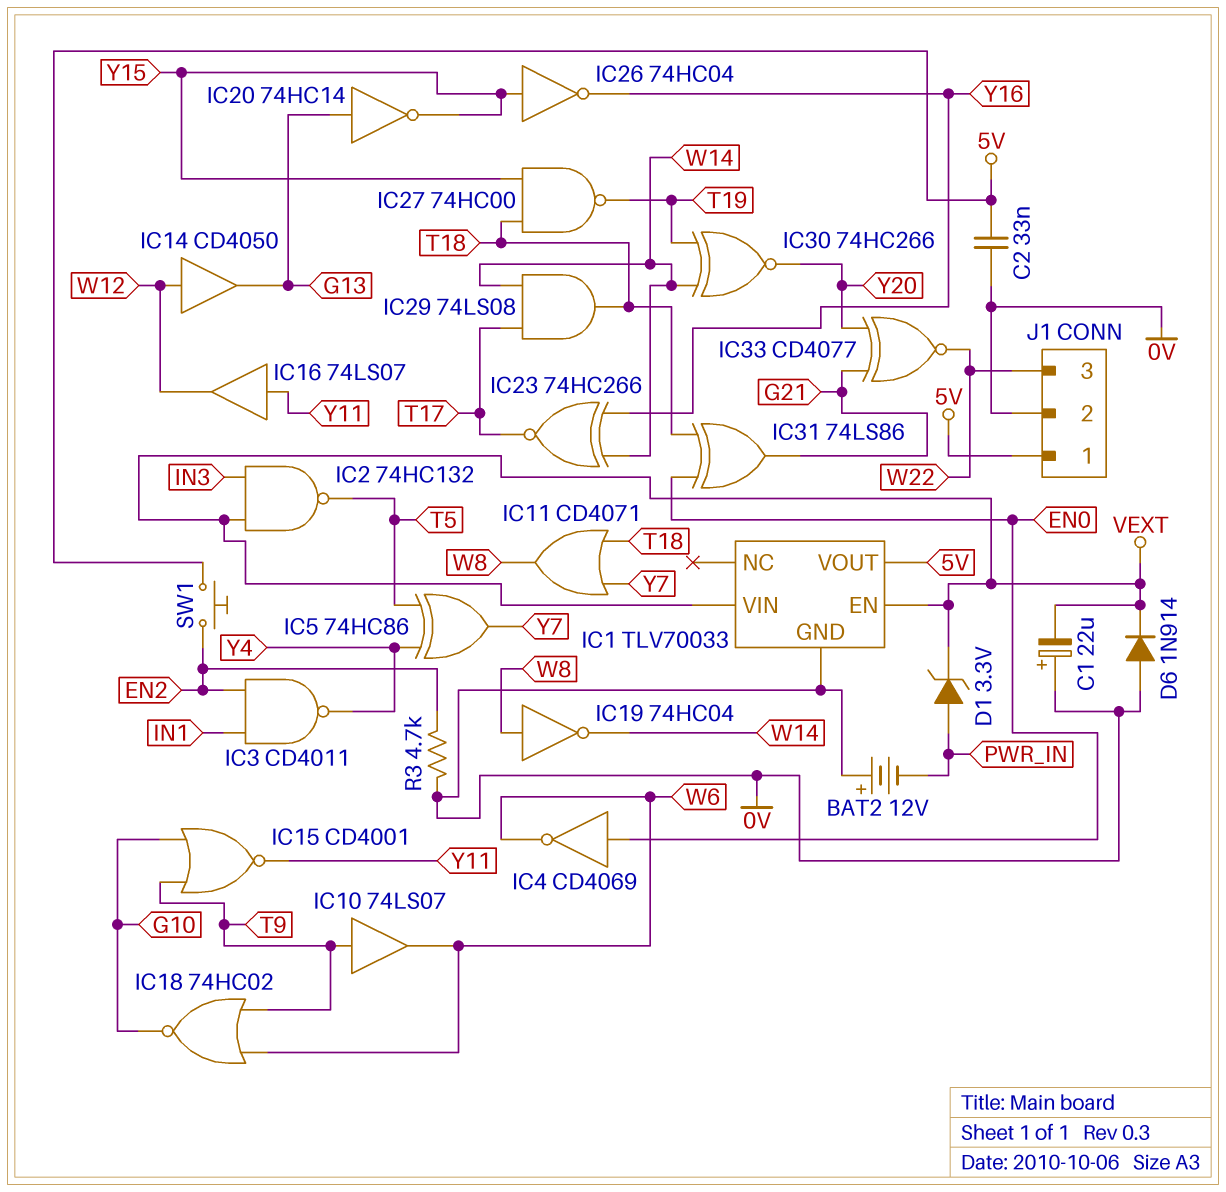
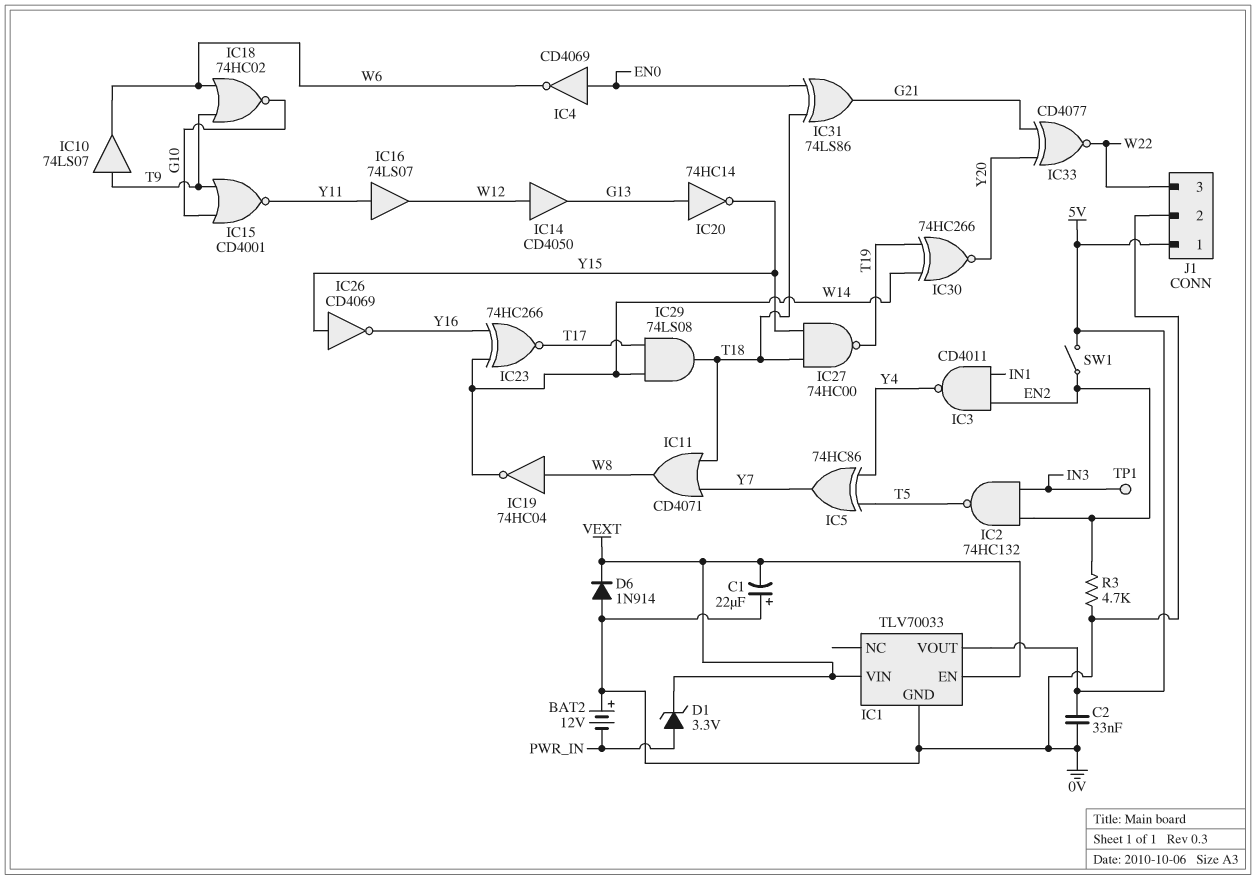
IC2: NAND 74HC132 (in IN3, in VEXT, out T5) -> NAND 74HC132 (in EN2, in IN3, out T5)
IC26: NOT 74HC04 (in Y15, out Y16) -> NOT CD4069 (in Y15, out Y16)
SW1: button (5V, EN2) -> switch (5V, EN2)
TP1: none -> test point (IN3)

